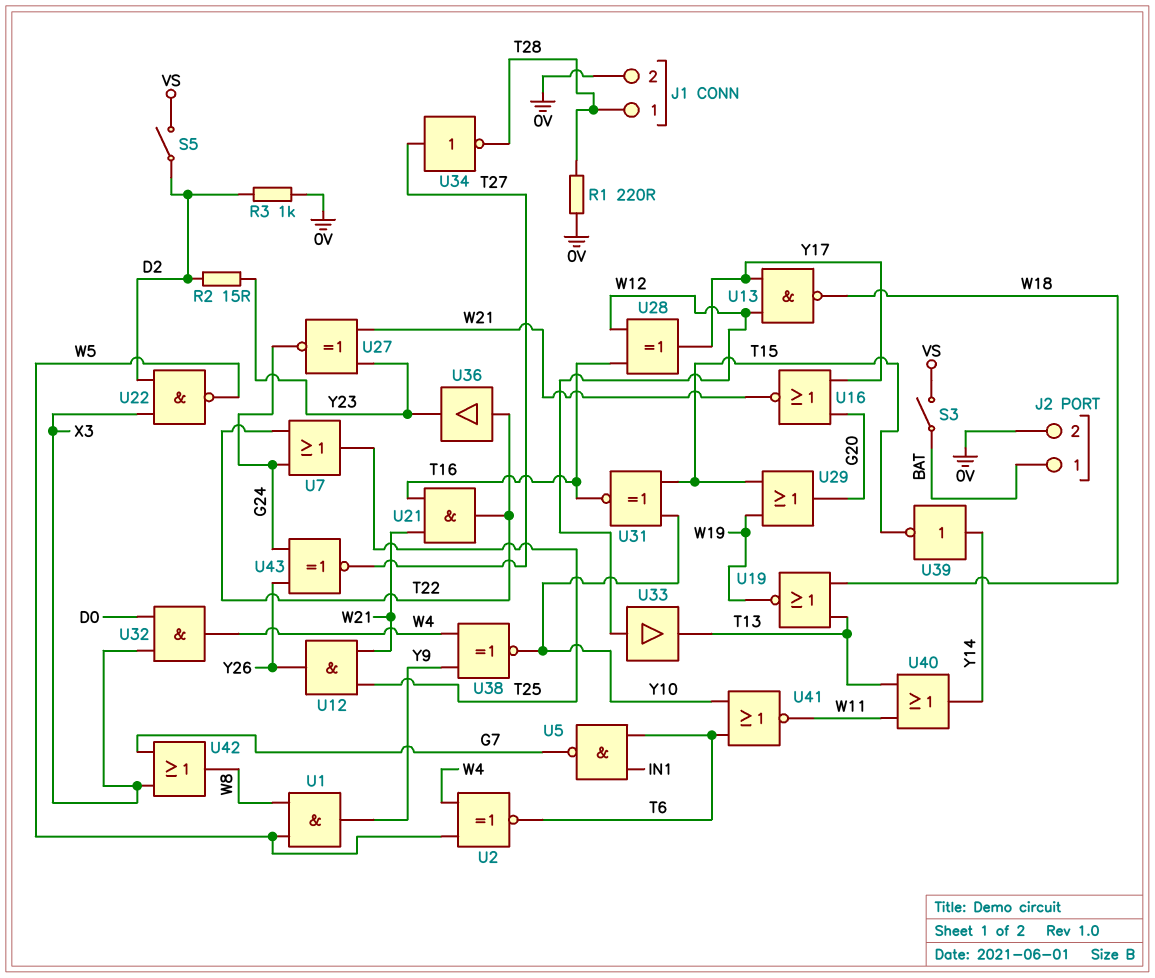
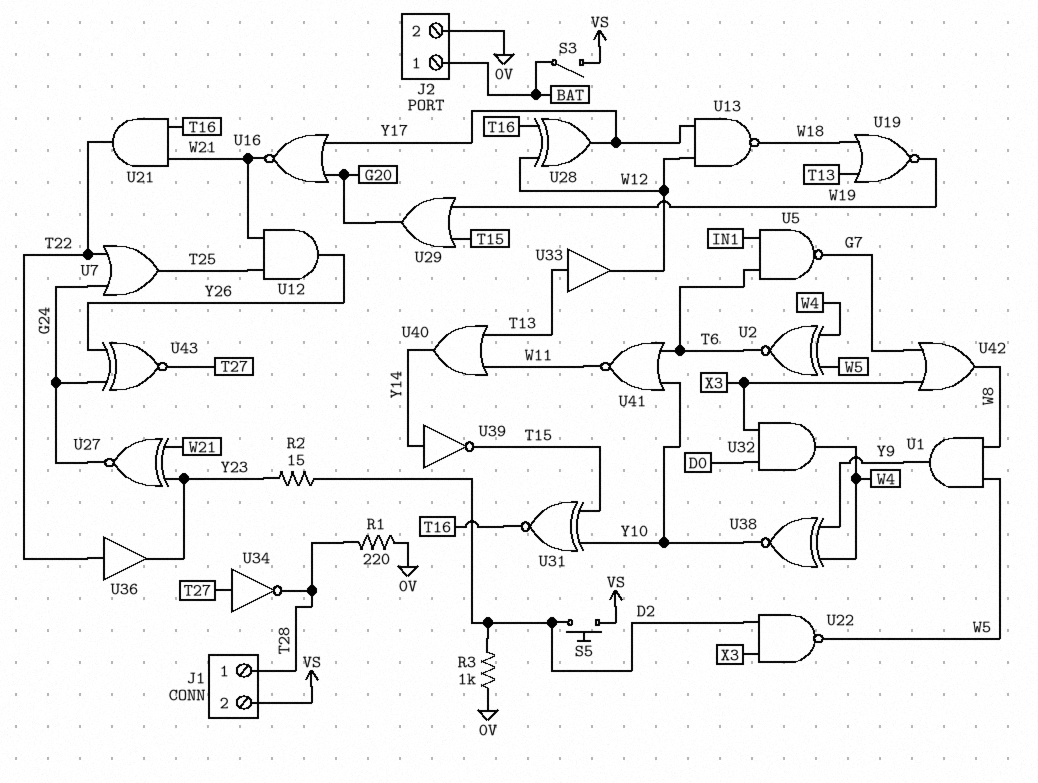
J1 pin 2: 0V -> VS
S5: switch (D2, VS) -> button (D2, VS)
U33: buffer (in W12, out T13) -> buffer (in T13, out W12)

